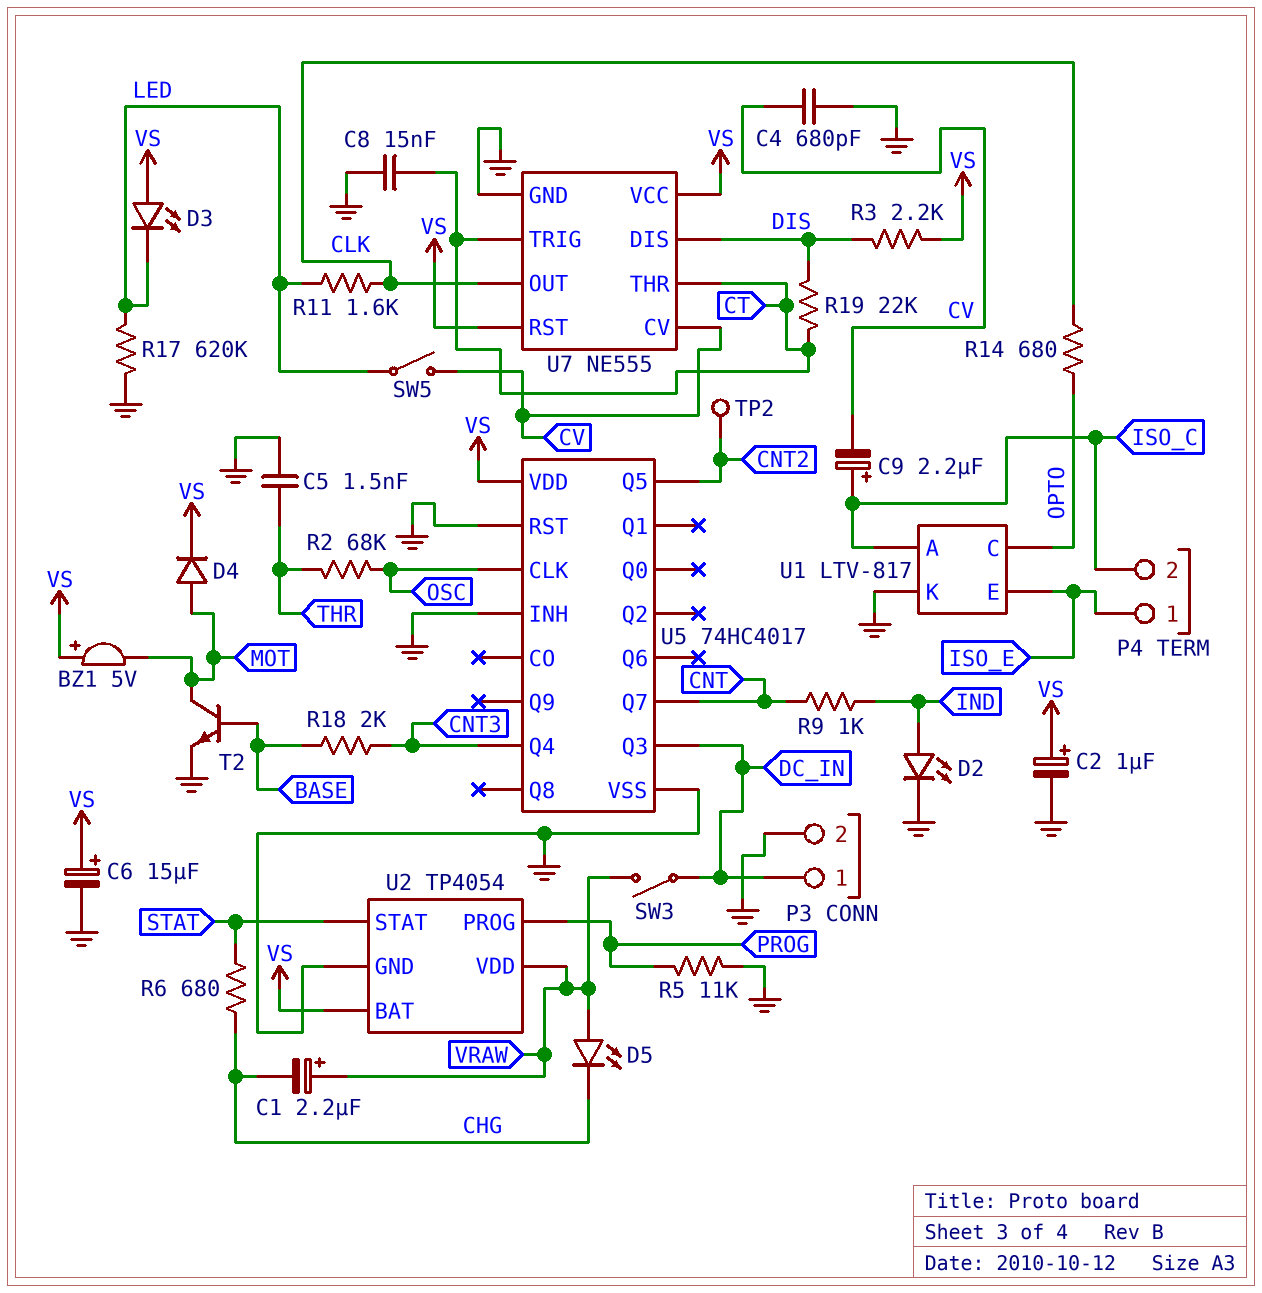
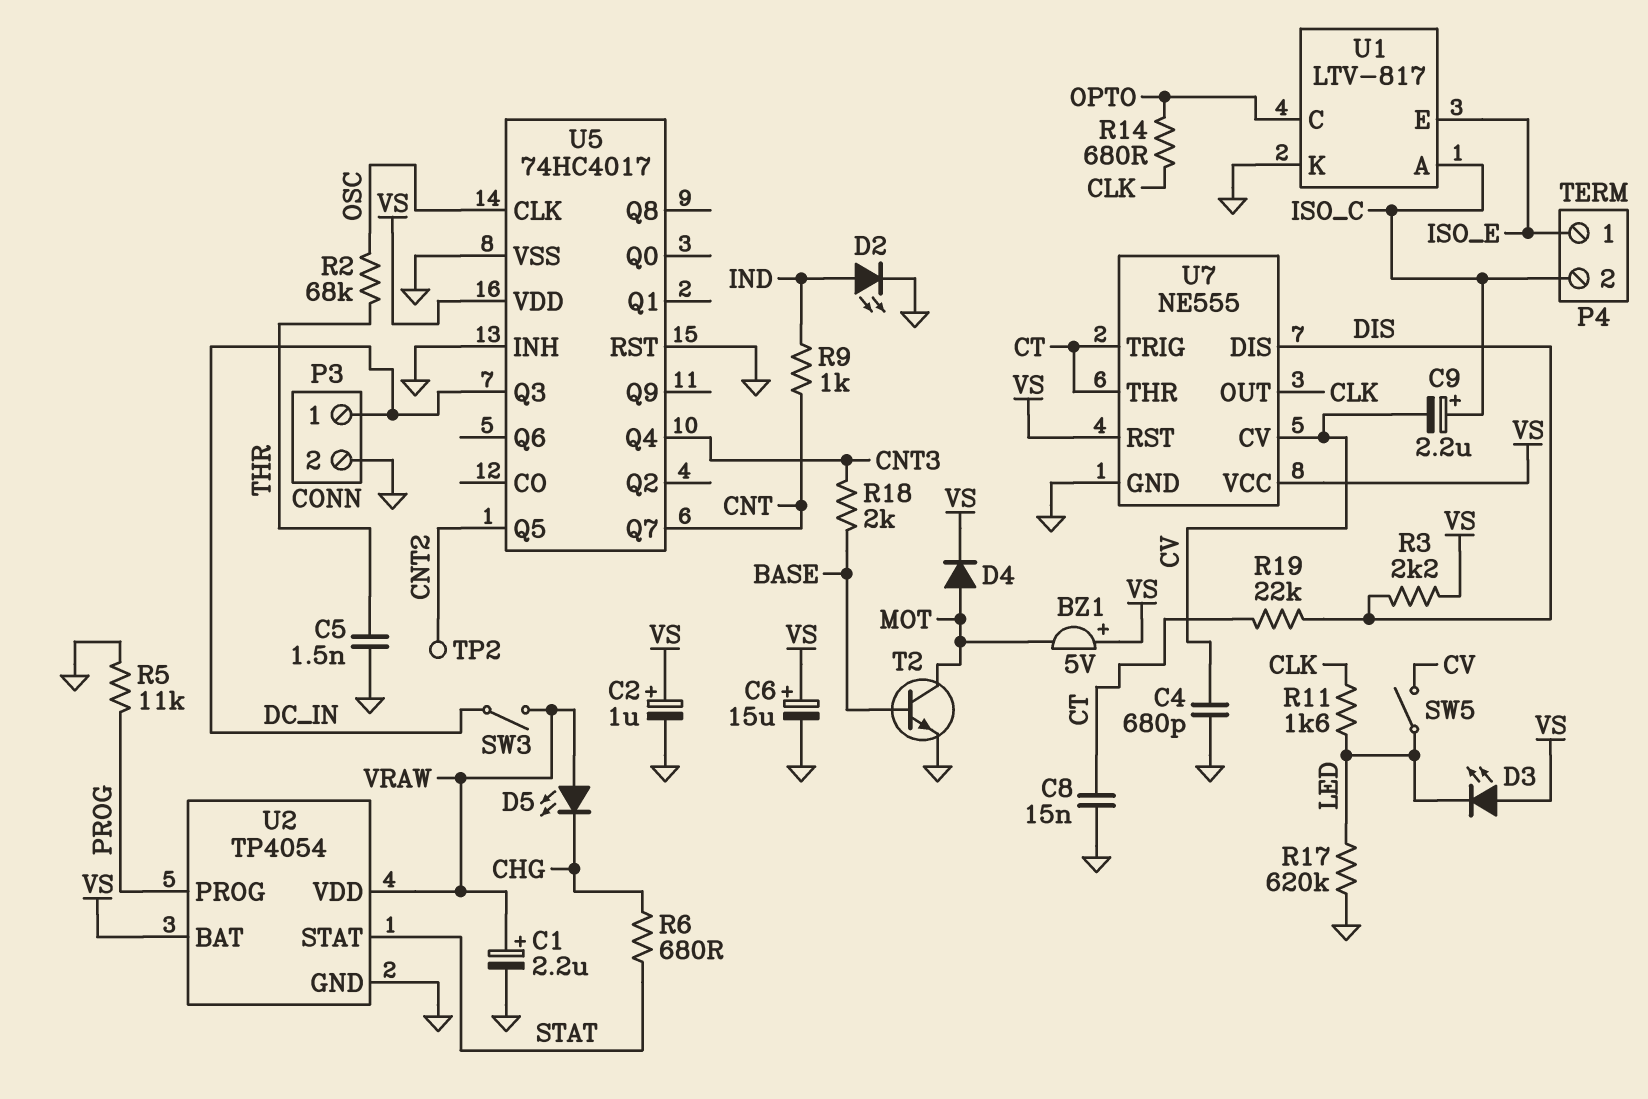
C1: 2.2uF (plus VRAW, minus CHG) -> 2.2uF (plus VRAW, minus GND)

